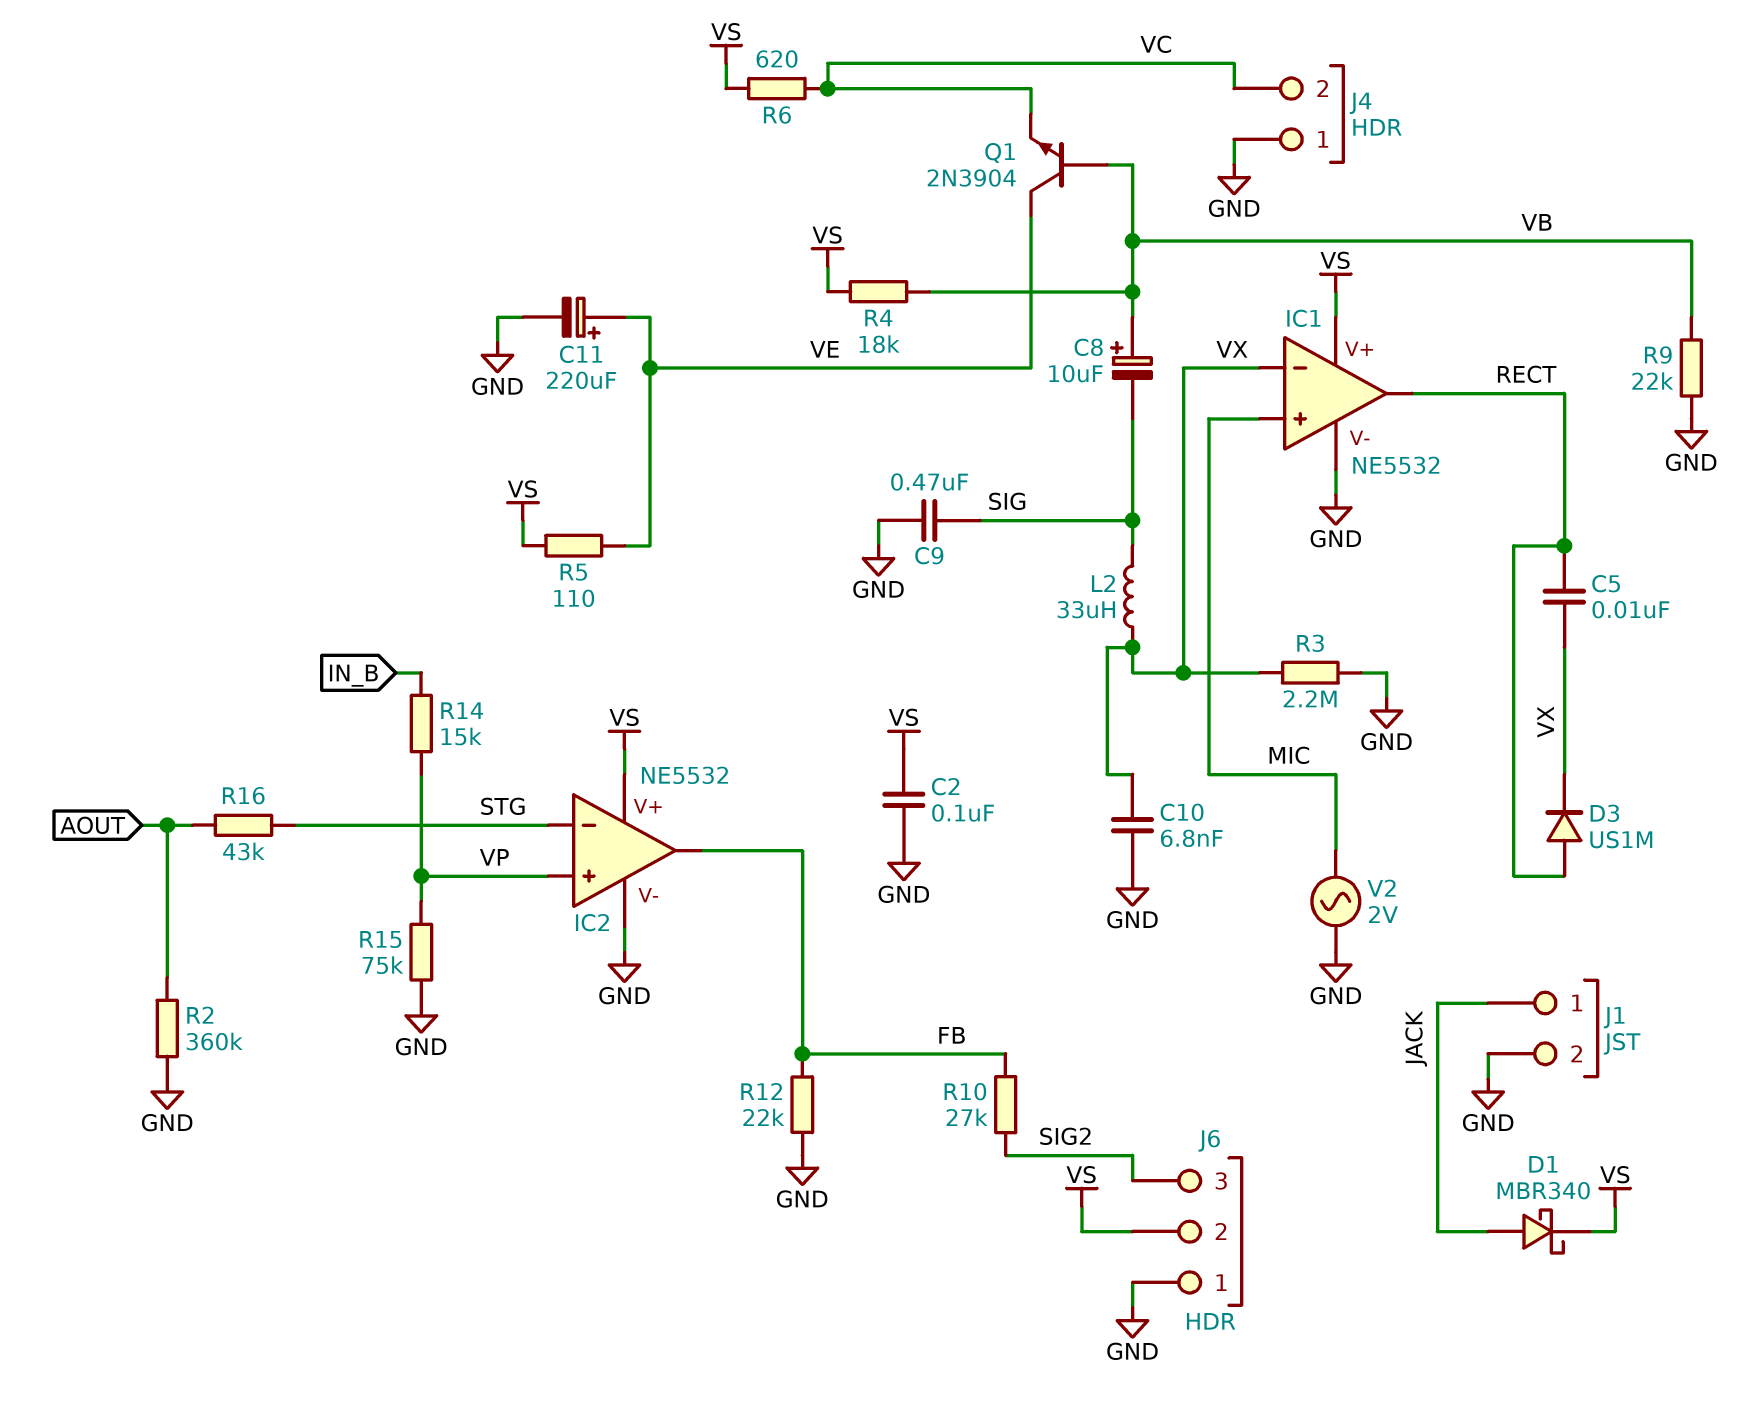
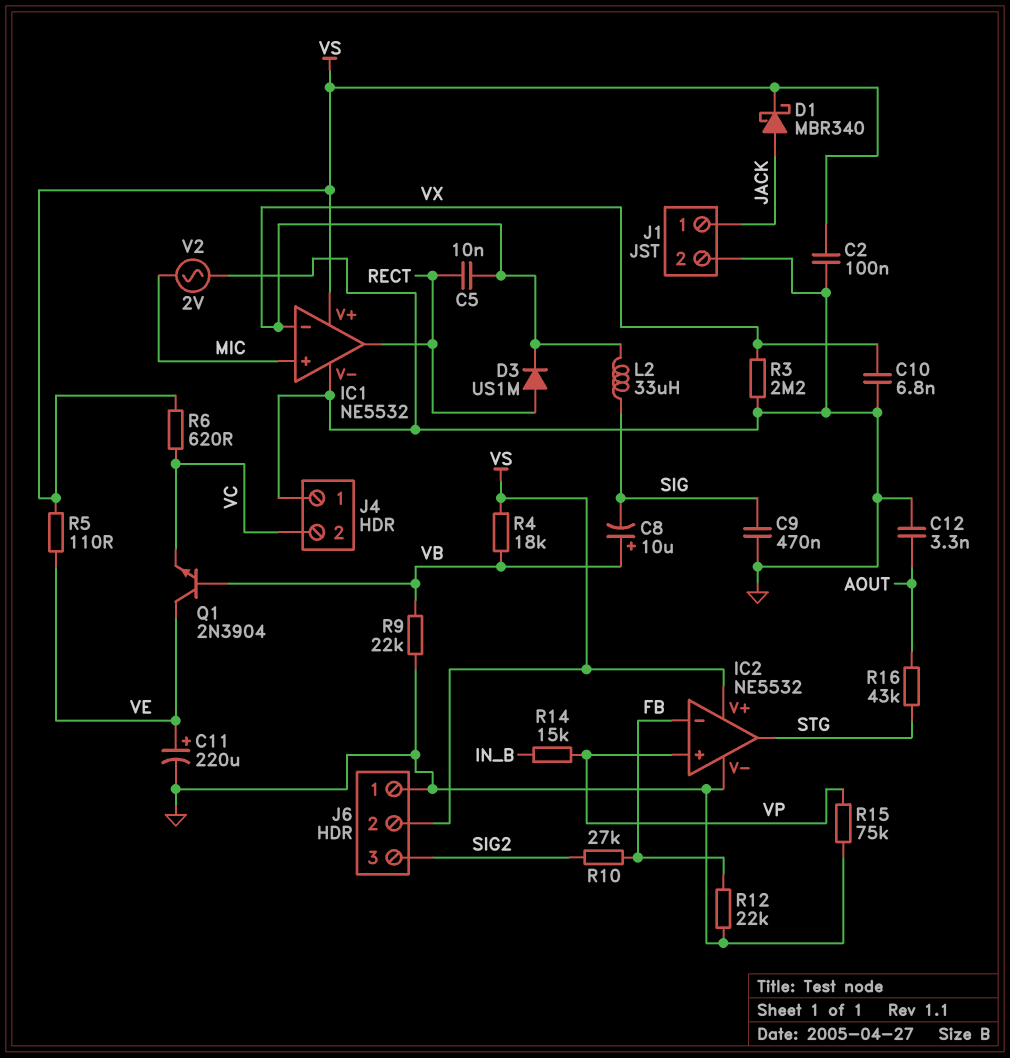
C12: none -> 3.3nF (AOUT, GND)
IC2 pin in-: STG -> FB
IC2 pin out: FB -> STG
R2: 360k (AOUT, GND) -> none

